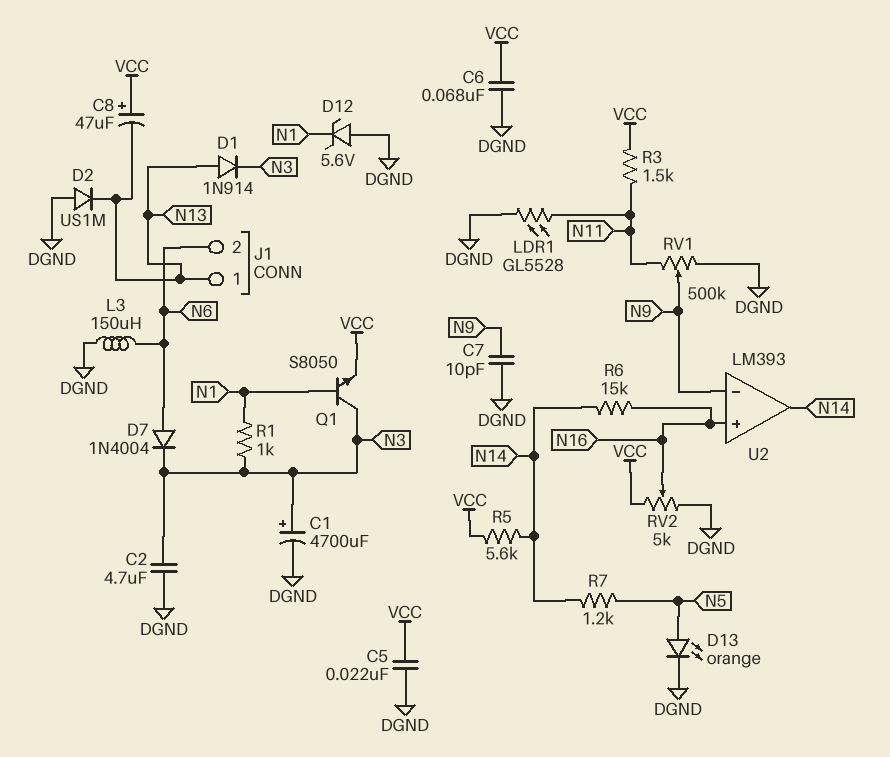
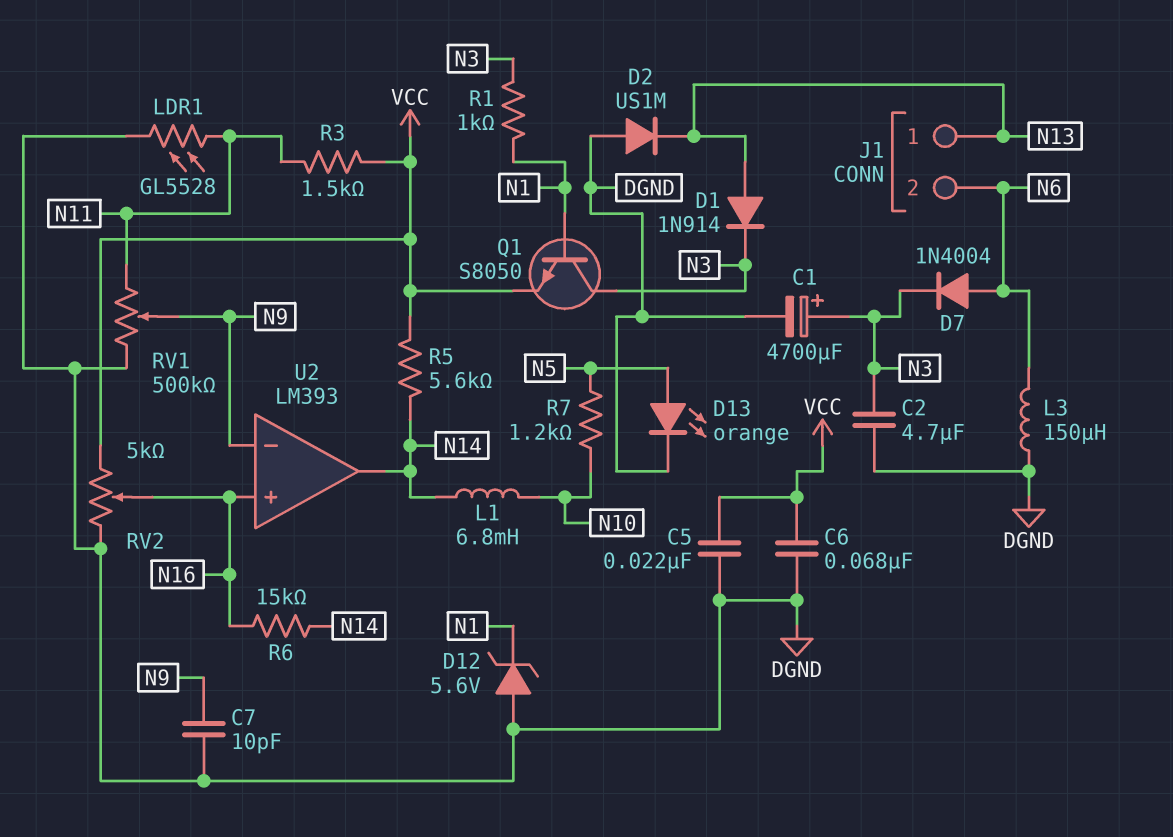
C8: 47uF (plus VCC, minus N13) -> none
L1: none -> 6.8mH (N10, N14)
R7: 1.2k (N5, N14) -> 1.2k (N5, N10)

